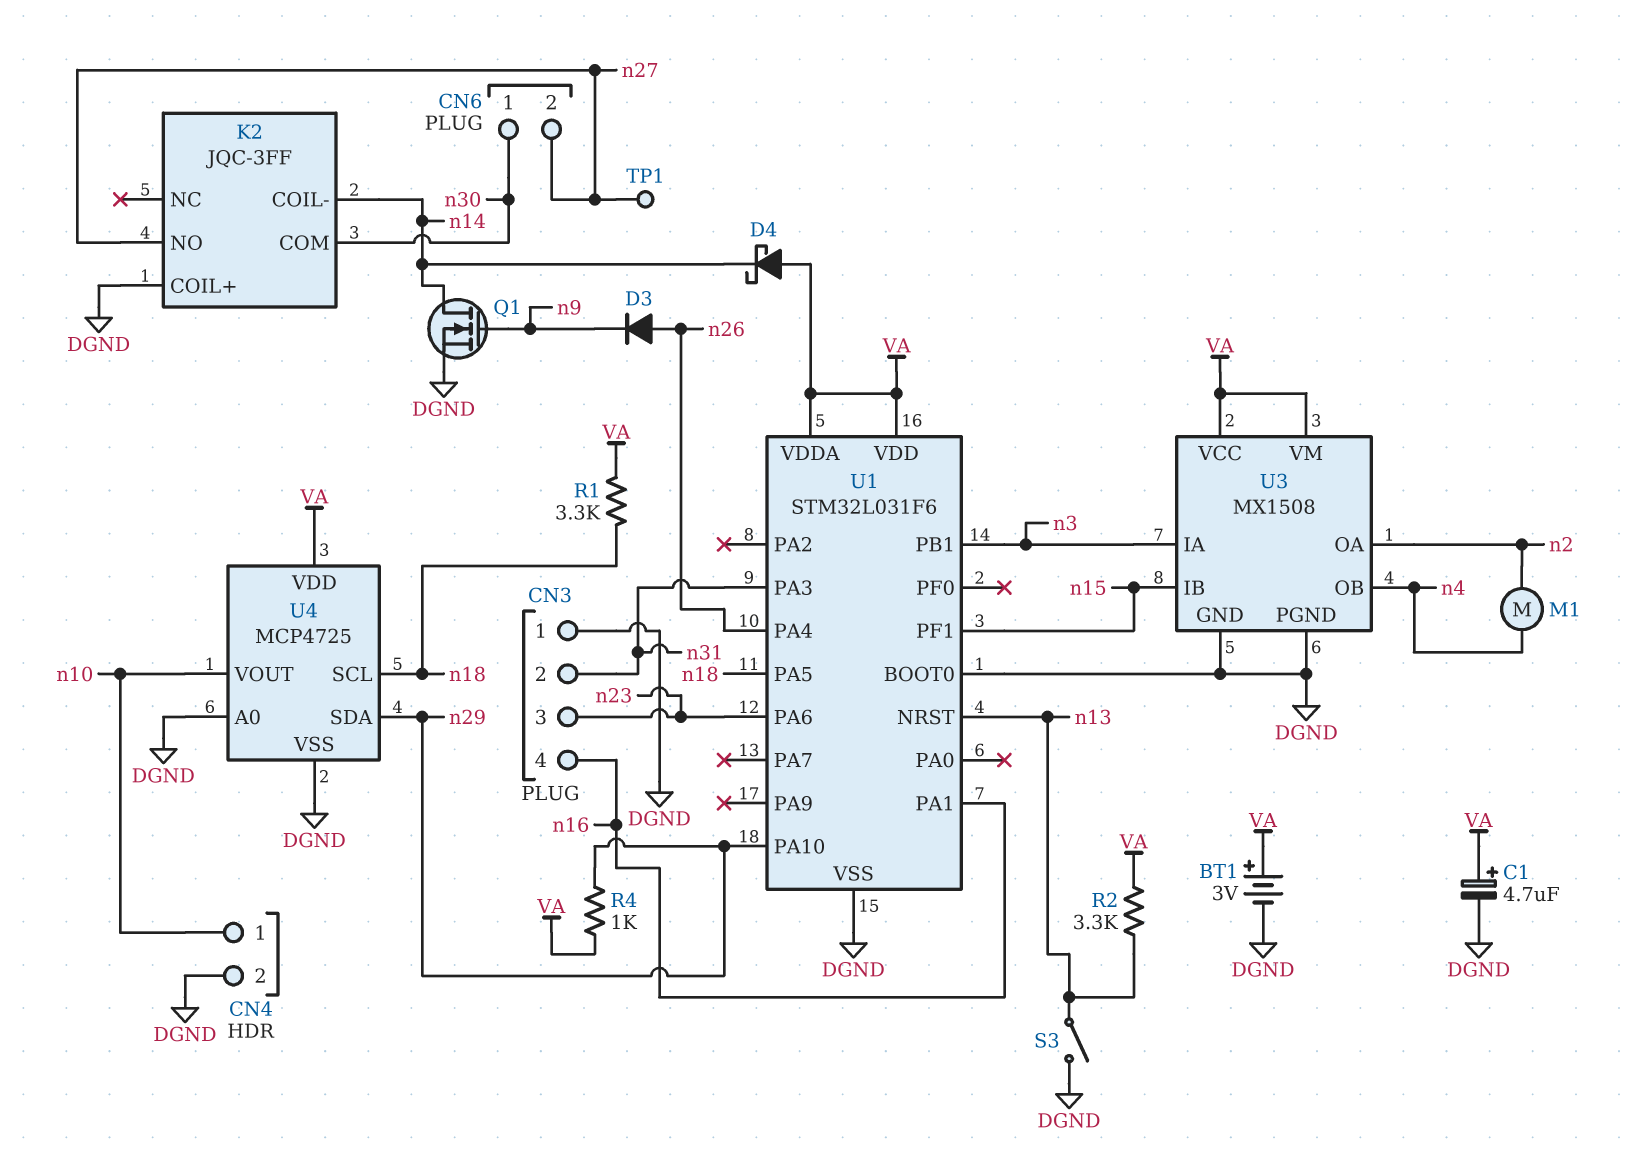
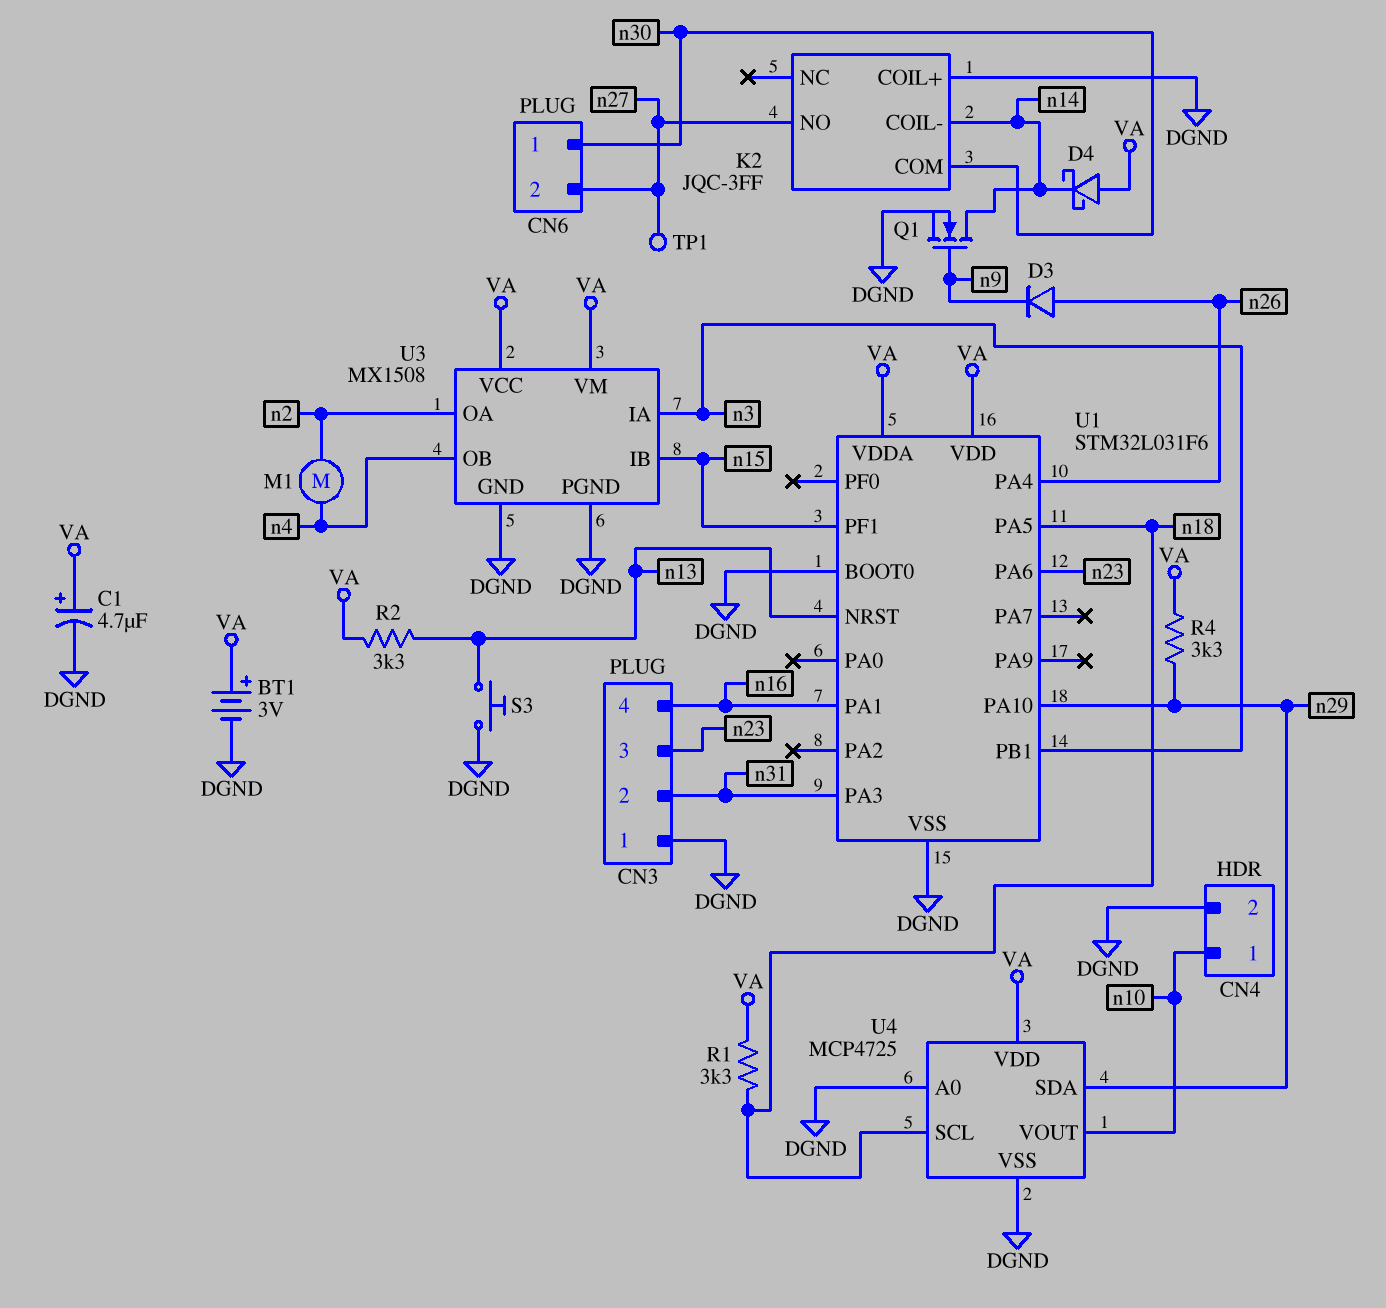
R4: 1k (VA, n29) -> 3.3k (VA, n29)
S3: switch (DGND, n13) -> button (DGND, n13)

